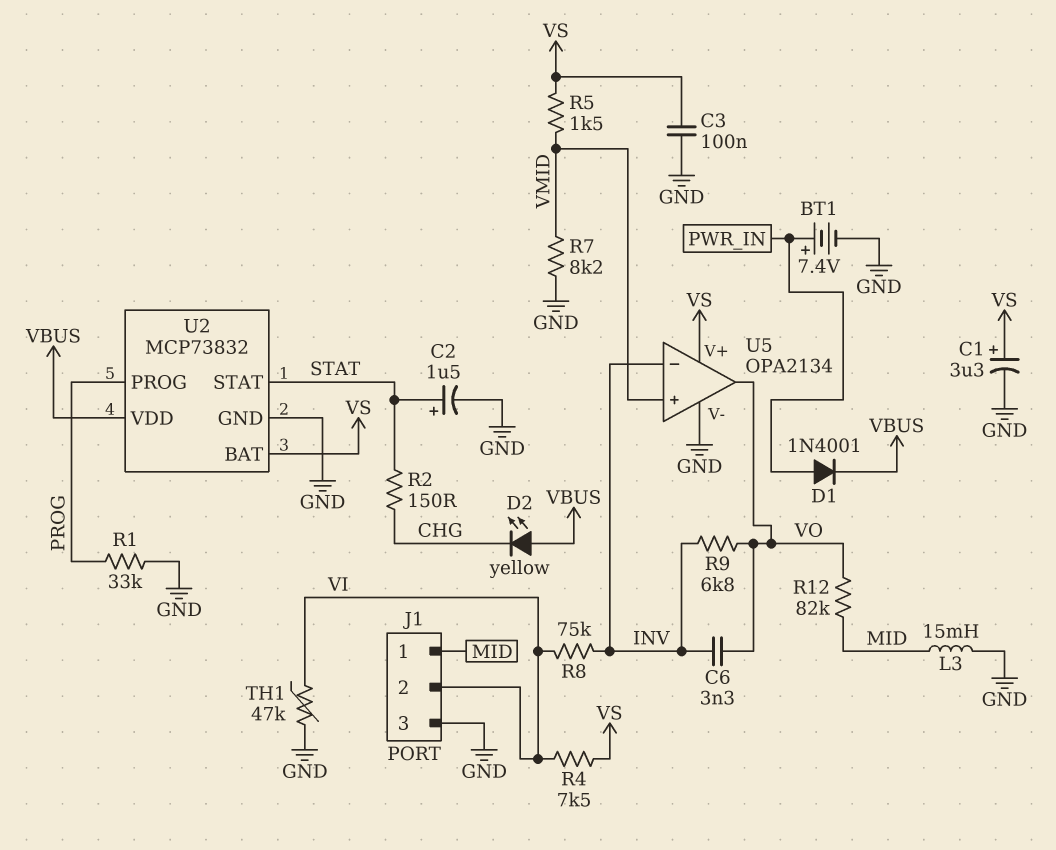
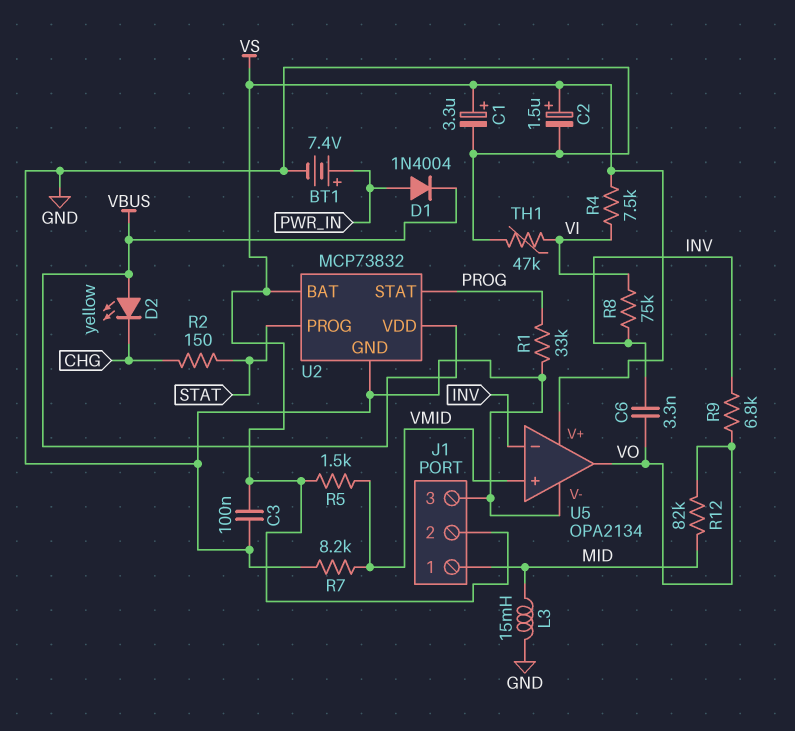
C2: 1.5uF (plus STAT, minus GND) -> 1.5uF (plus VS, minus GND)
D1: diode 1N4001 (A PWR_IN, K VBUS) -> diode 1N4004 (A PWR_IN, K VBUS)
J1 pin 2: VI -> VS
U2 pin PROG: PROG -> STAT
U2 pin STAT: STAT -> PROG

